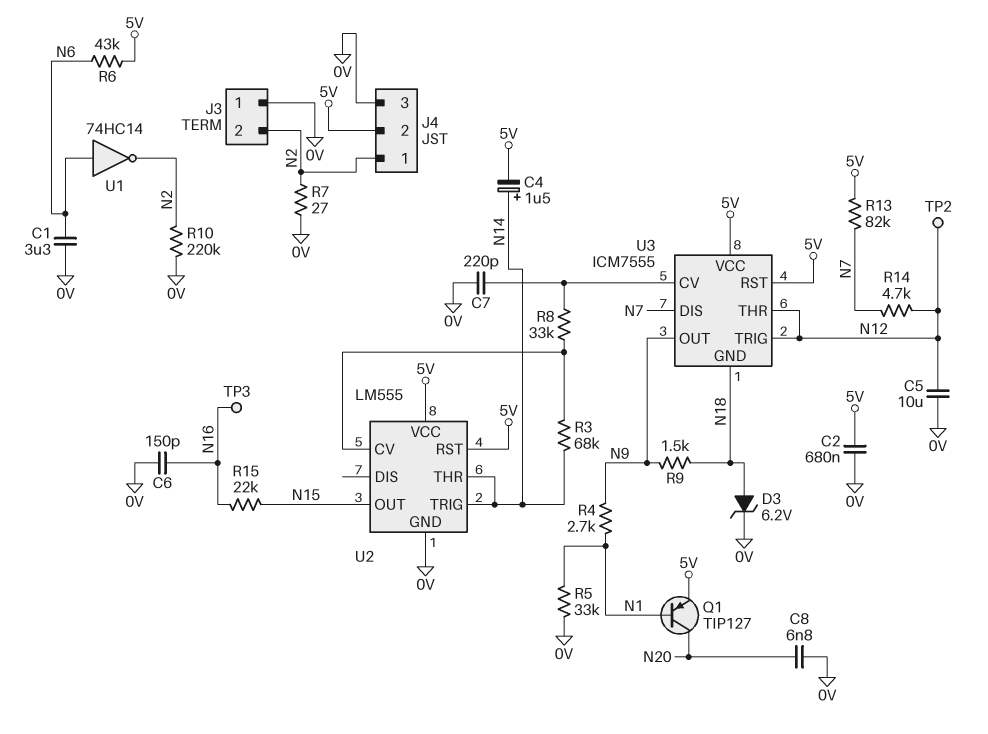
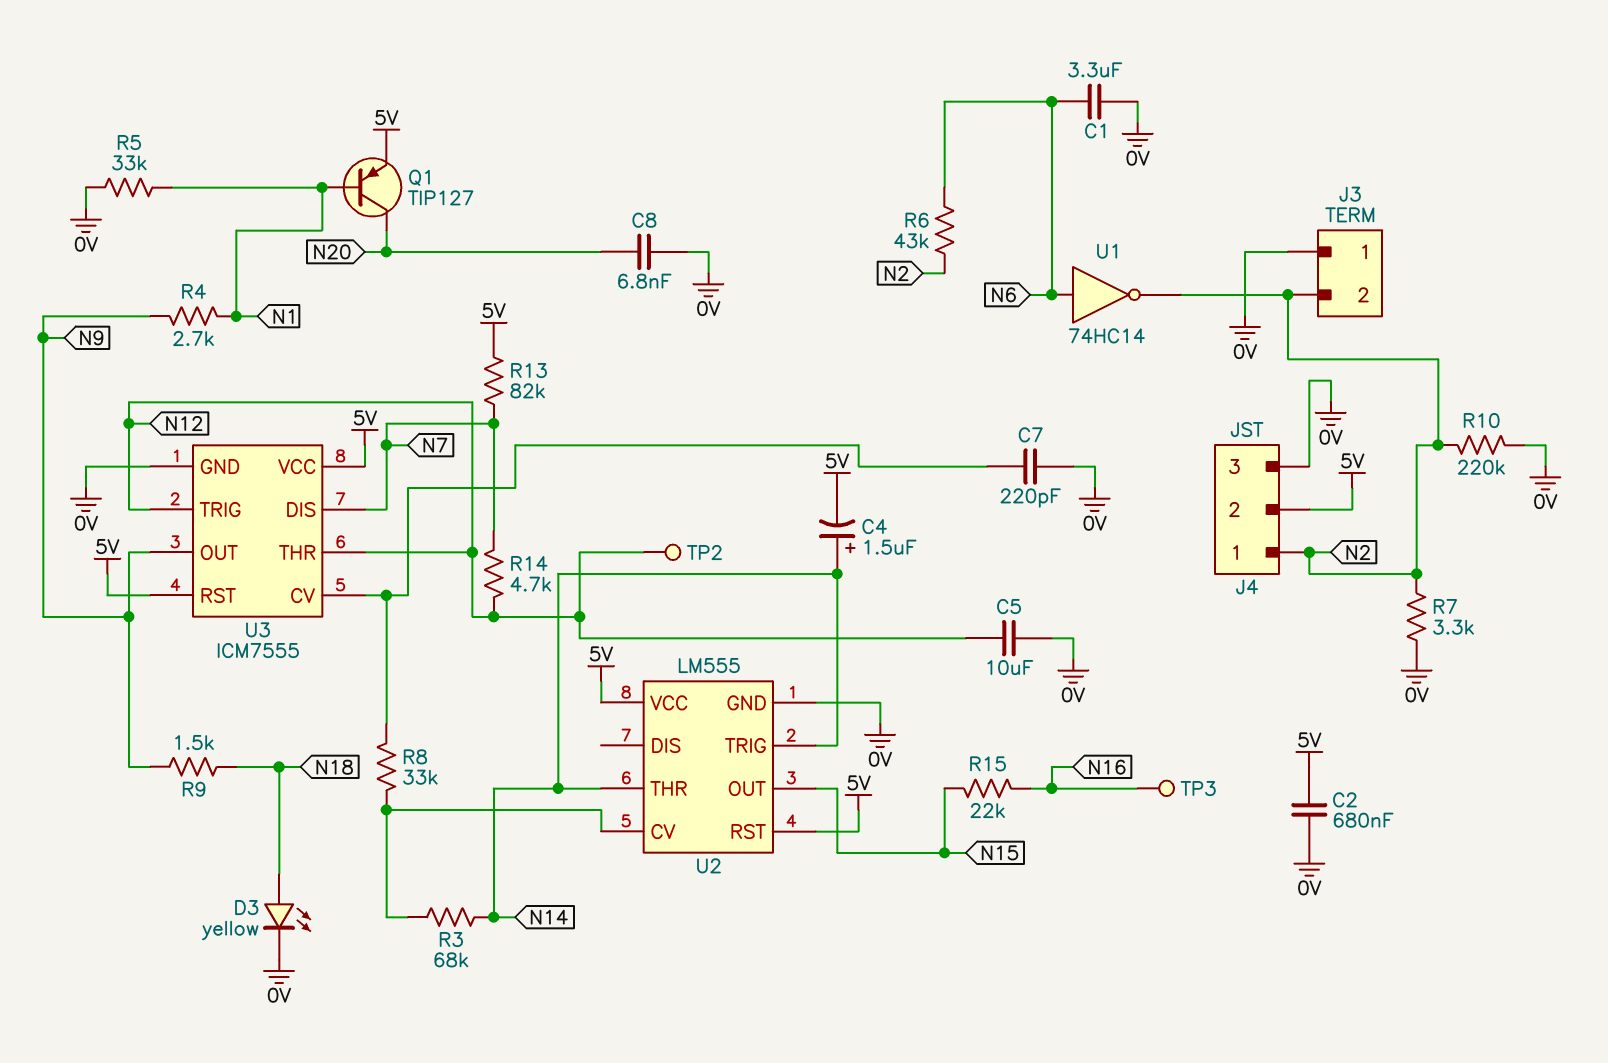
C6: 150pF (0V, N16) -> none
D3: zener 6.2V (A N18, K 0V) -> LED yellow (A N18, K 0V)
R6: 43k (5V, N6) -> 43k (N2, N6)
R7: 27 (0V, N2) -> 3.3k (0V, N2)
U3 pin GND: N18 -> 0V

